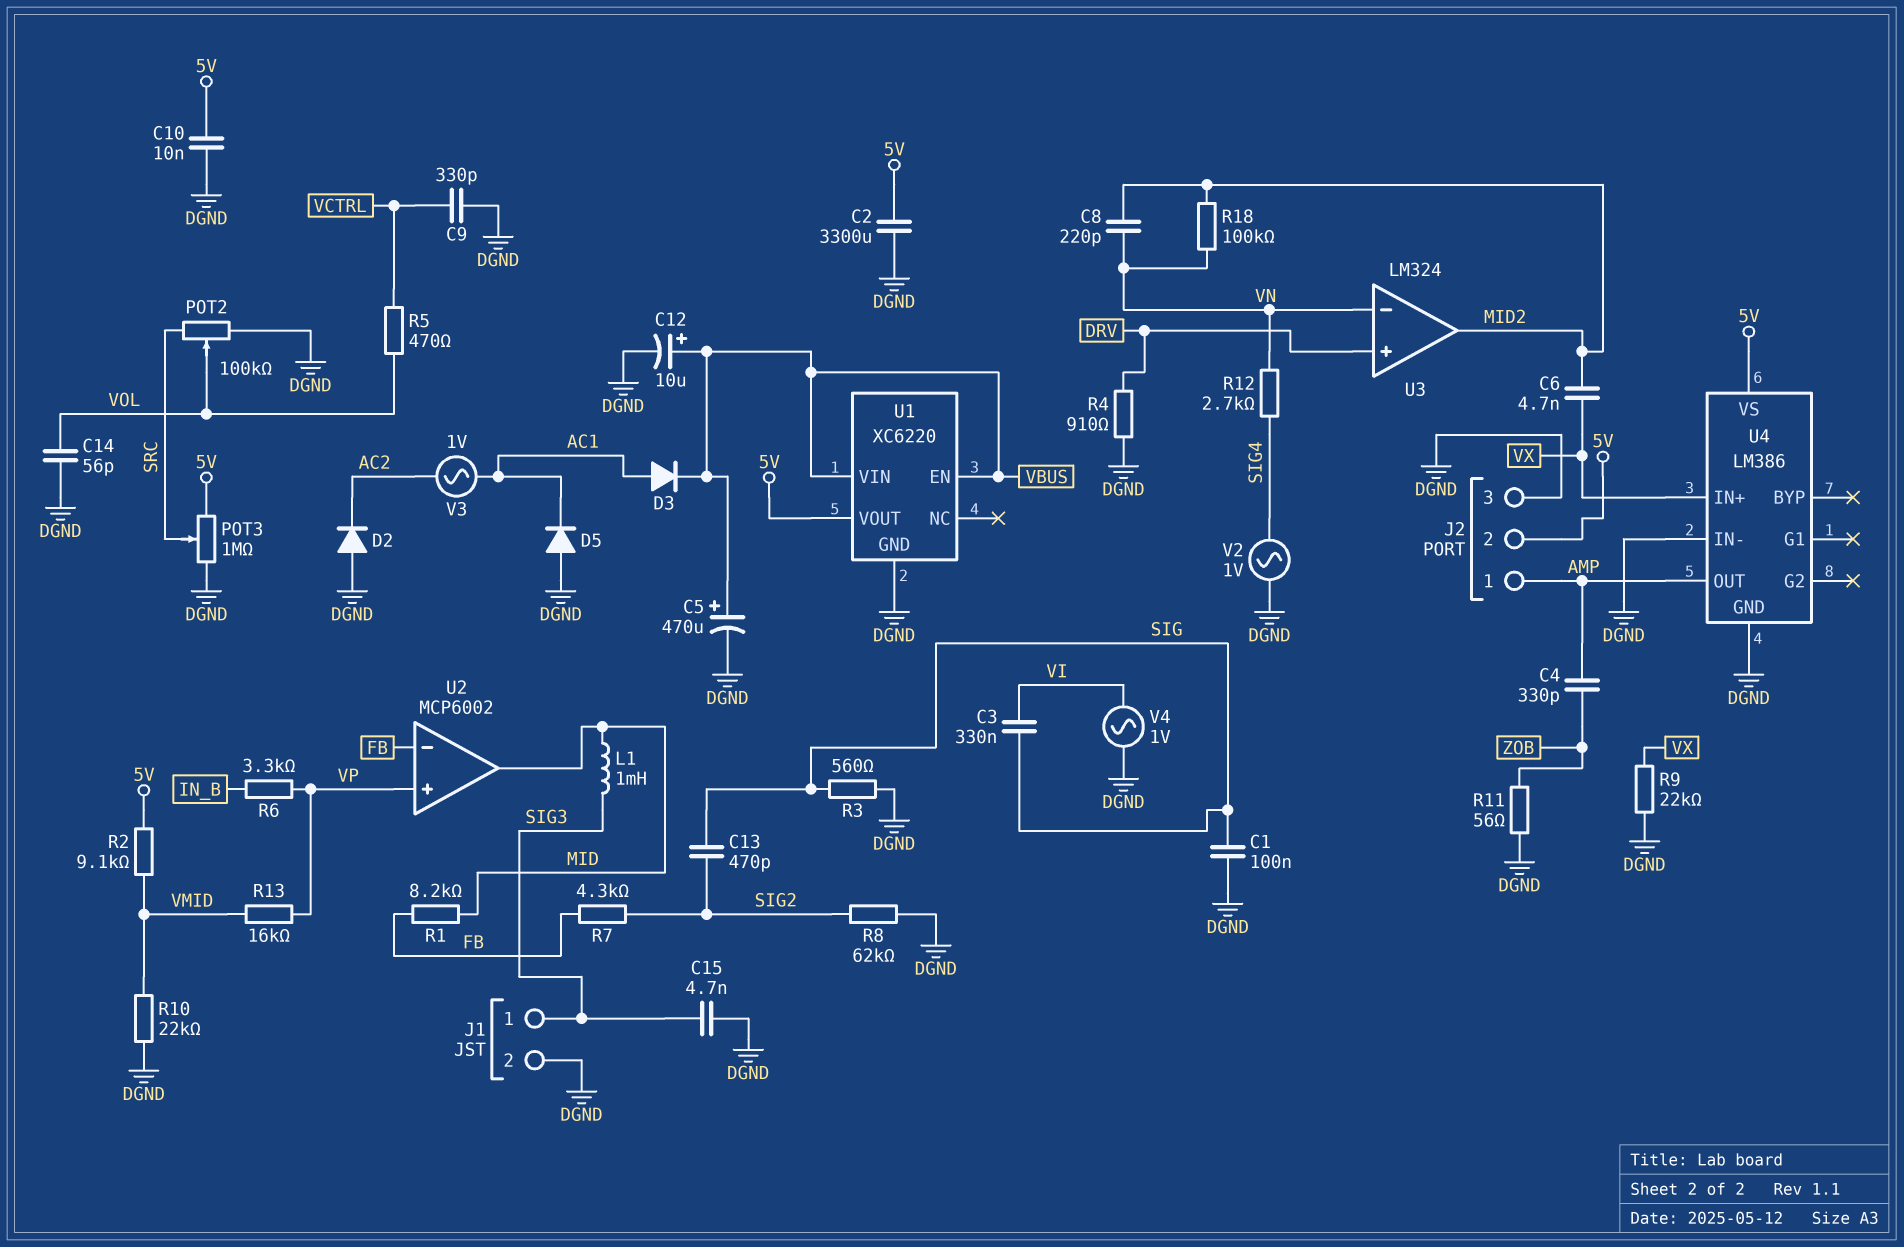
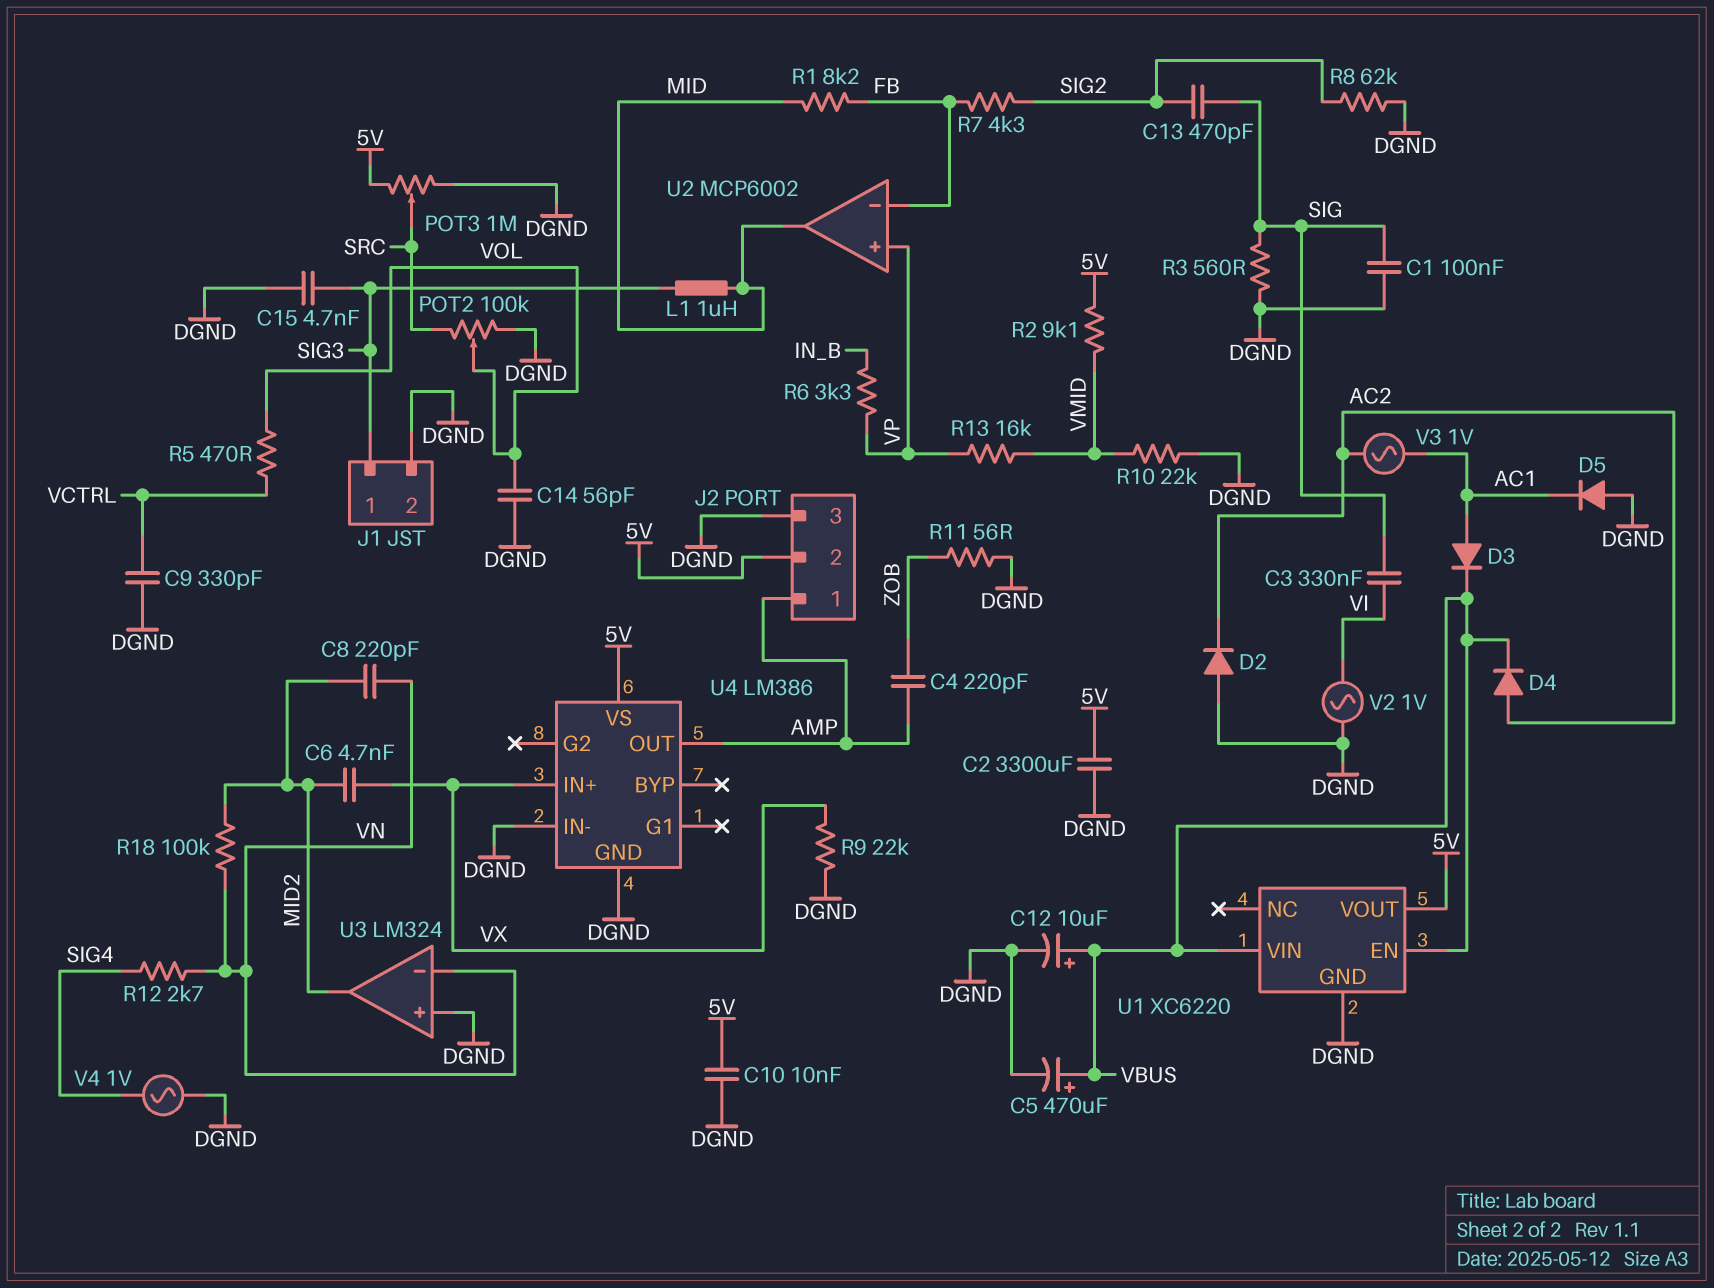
C4: 330pF (AMP, ZOB) -> 220pF (AMP, ZOB)
D4: none -> diode (A AC2, K VBUS)
L1: 1mH (MID, SIG3) -> 1uH (MID, SIG3)
R4: 910 (DGND, DRV) -> none
U3 pin in+: DRV -> DGND
V2: AC 1V (DGND, SIG4) -> AC 1V (DGND, VI)
V4: AC 1V (DGND, VI) -> AC 1V (DGND, SIG4)

